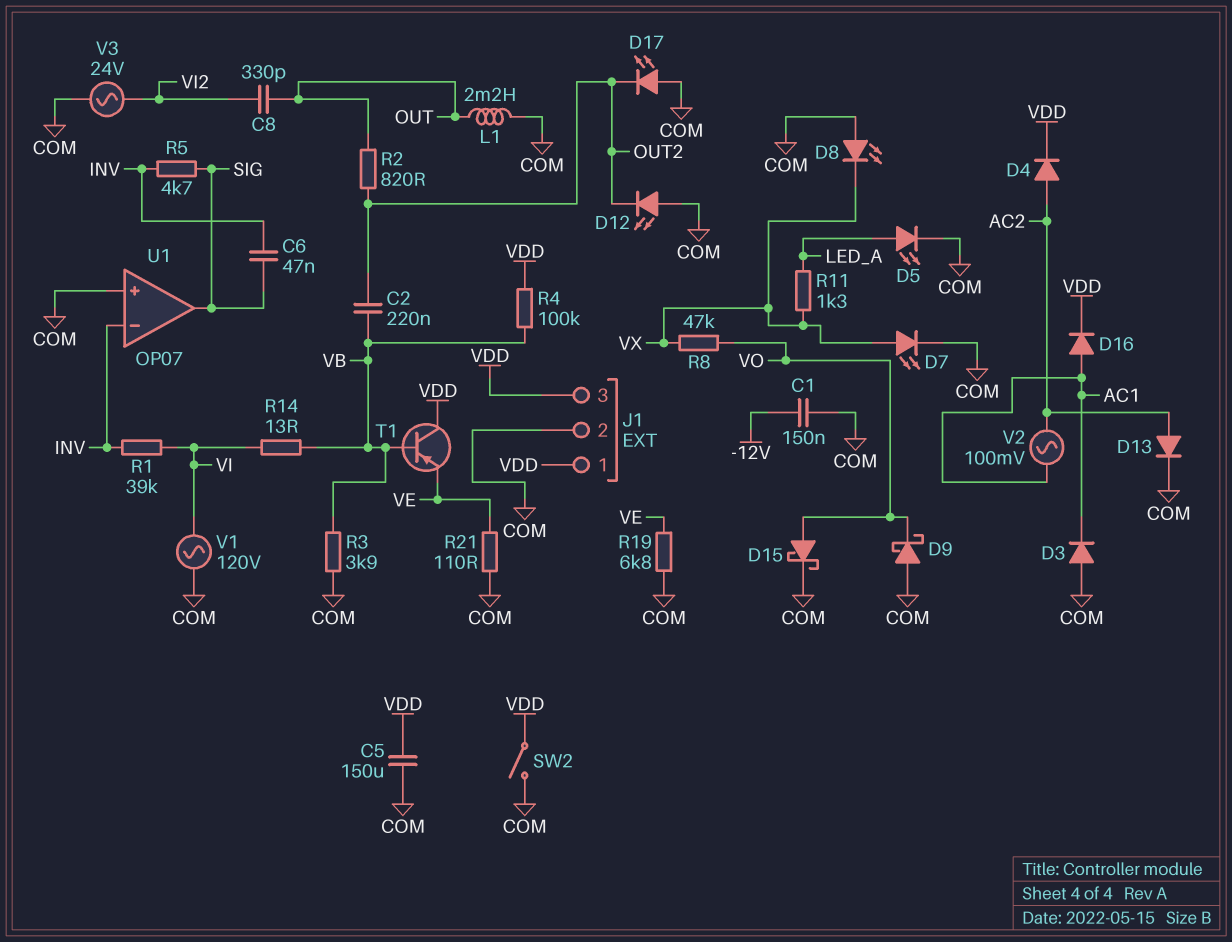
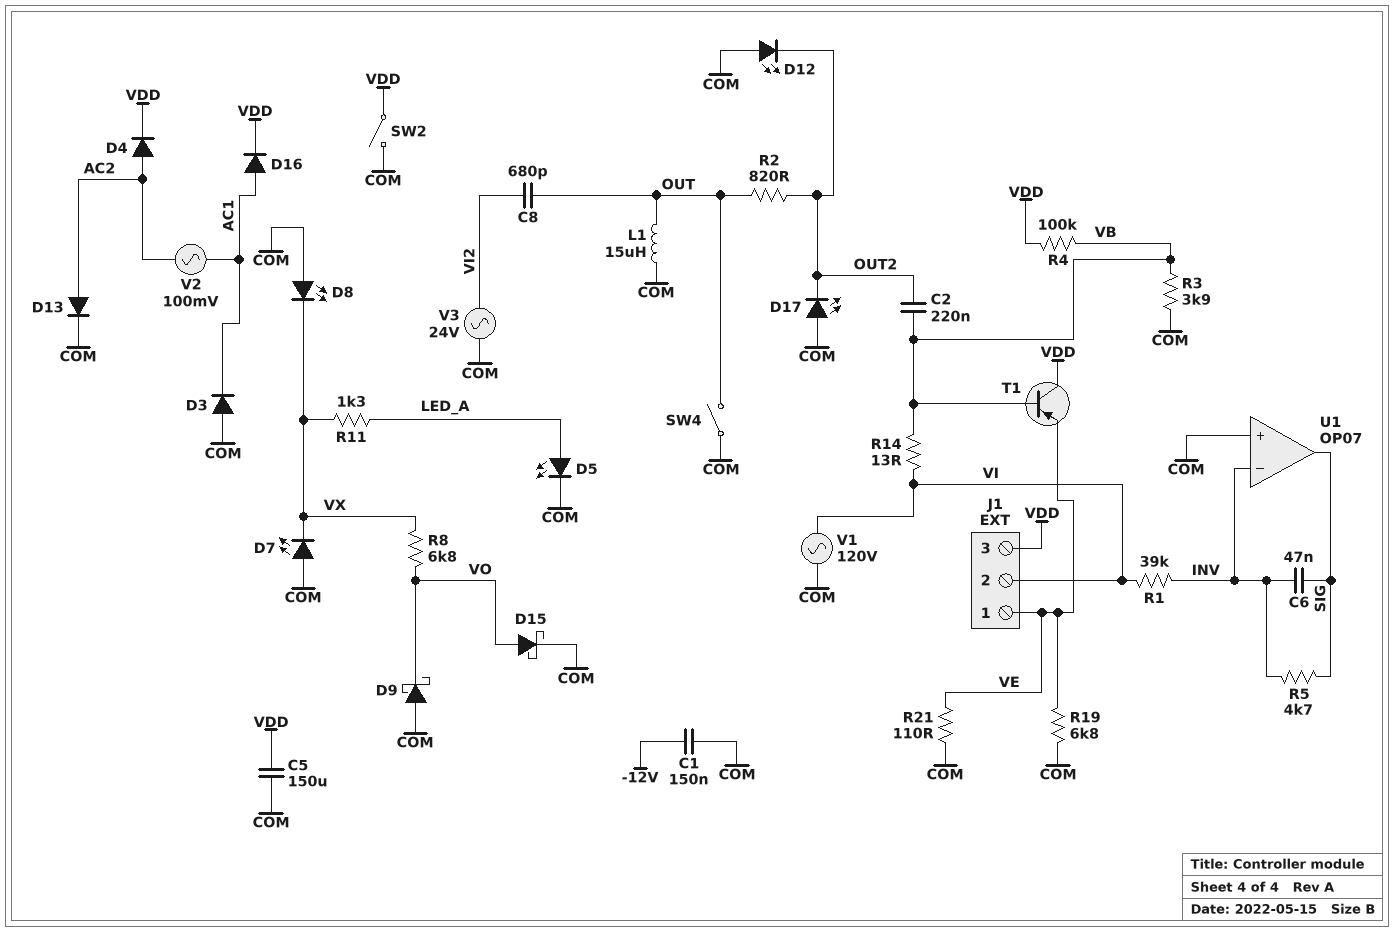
C8: 330pF (OUT, VI2) -> 680pF (OUT, VI2)
D7: LED (A VX, K COM) -> LED (A COM, K VX)
J1 pin 1: VDD -> VE
J1 pin 2: COM -> VI
L1: 2.2mH (COM, OUT) -> 15uH (COM, OUT)
R8: 47k (VO, VX) -> 6.8k (VO, VX)
SW4: none -> switch (COM, OUT)

